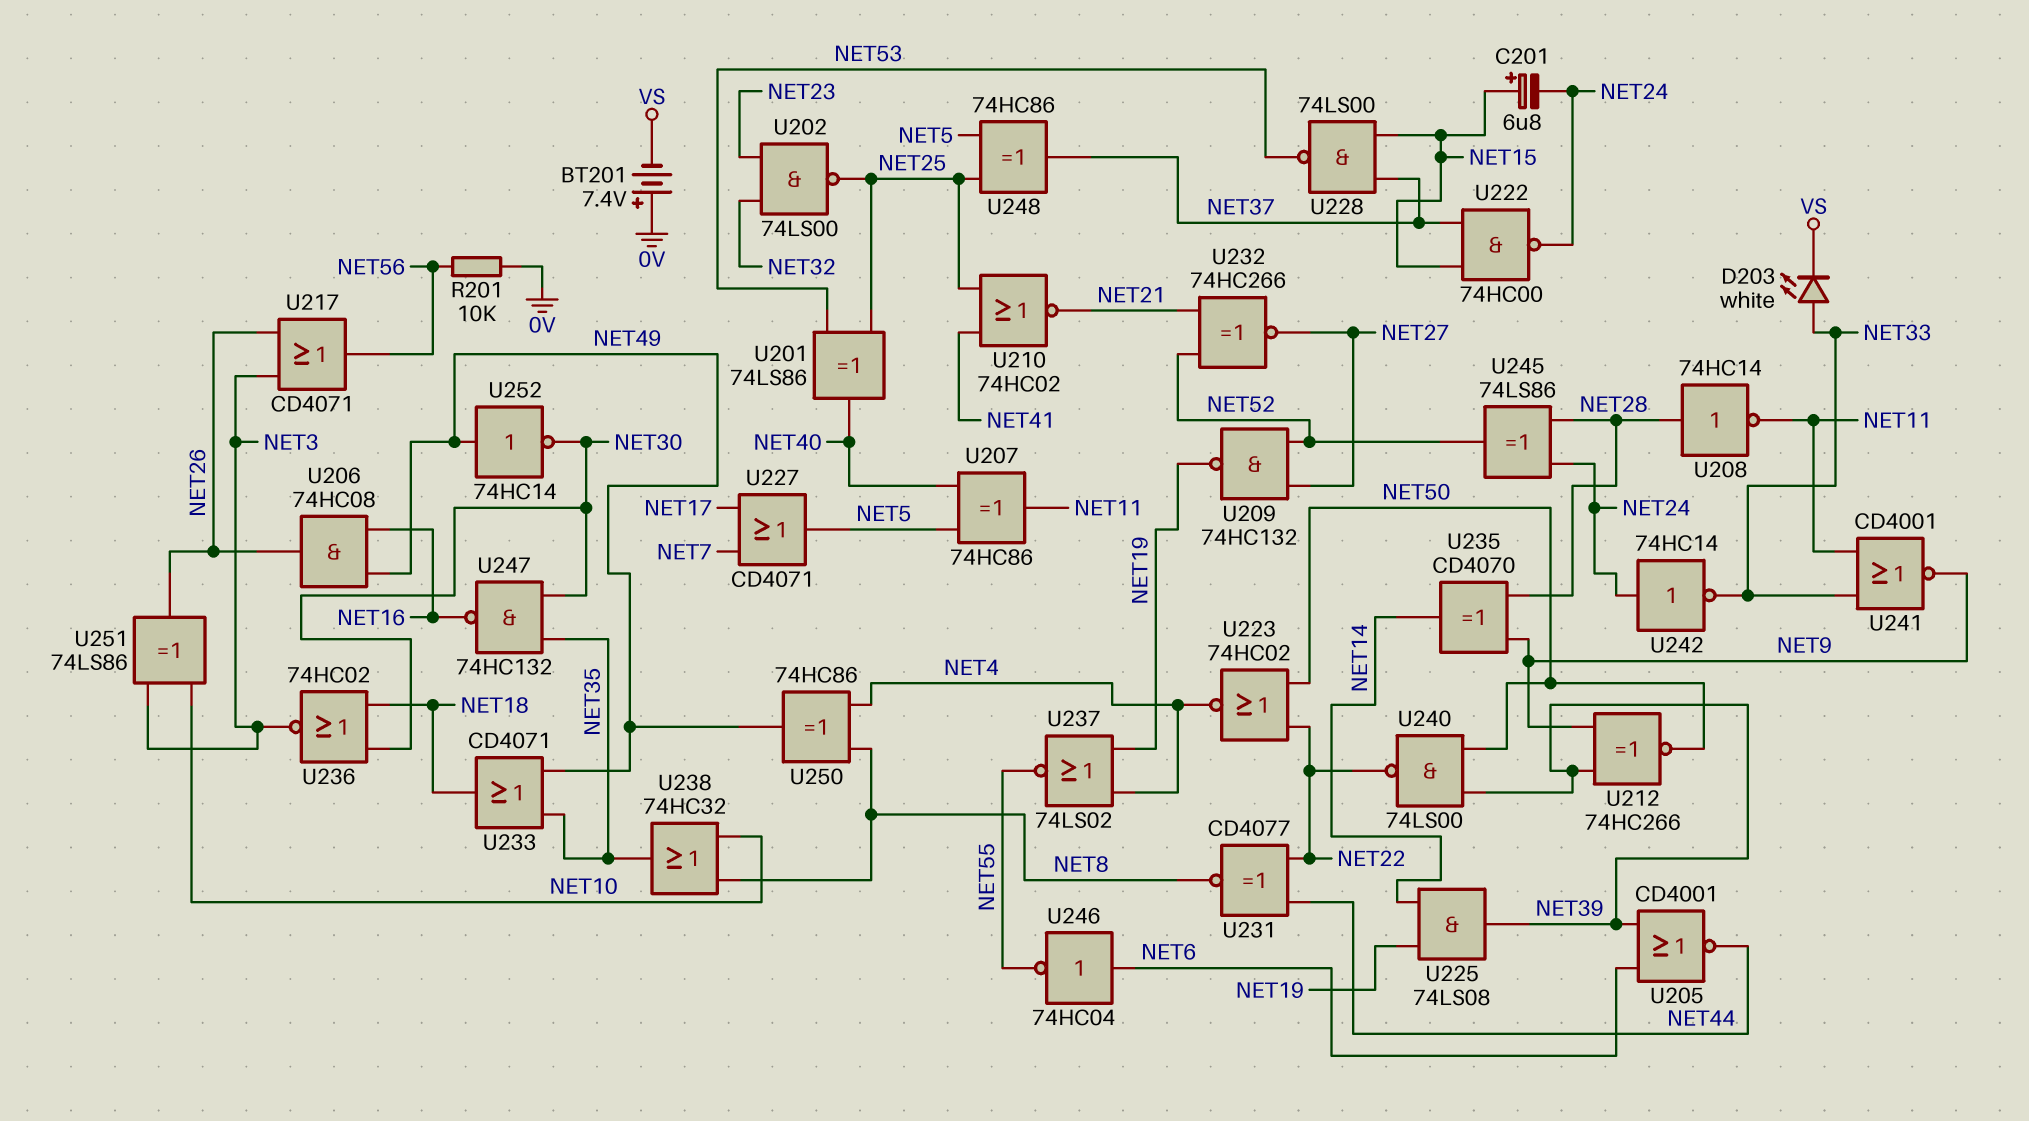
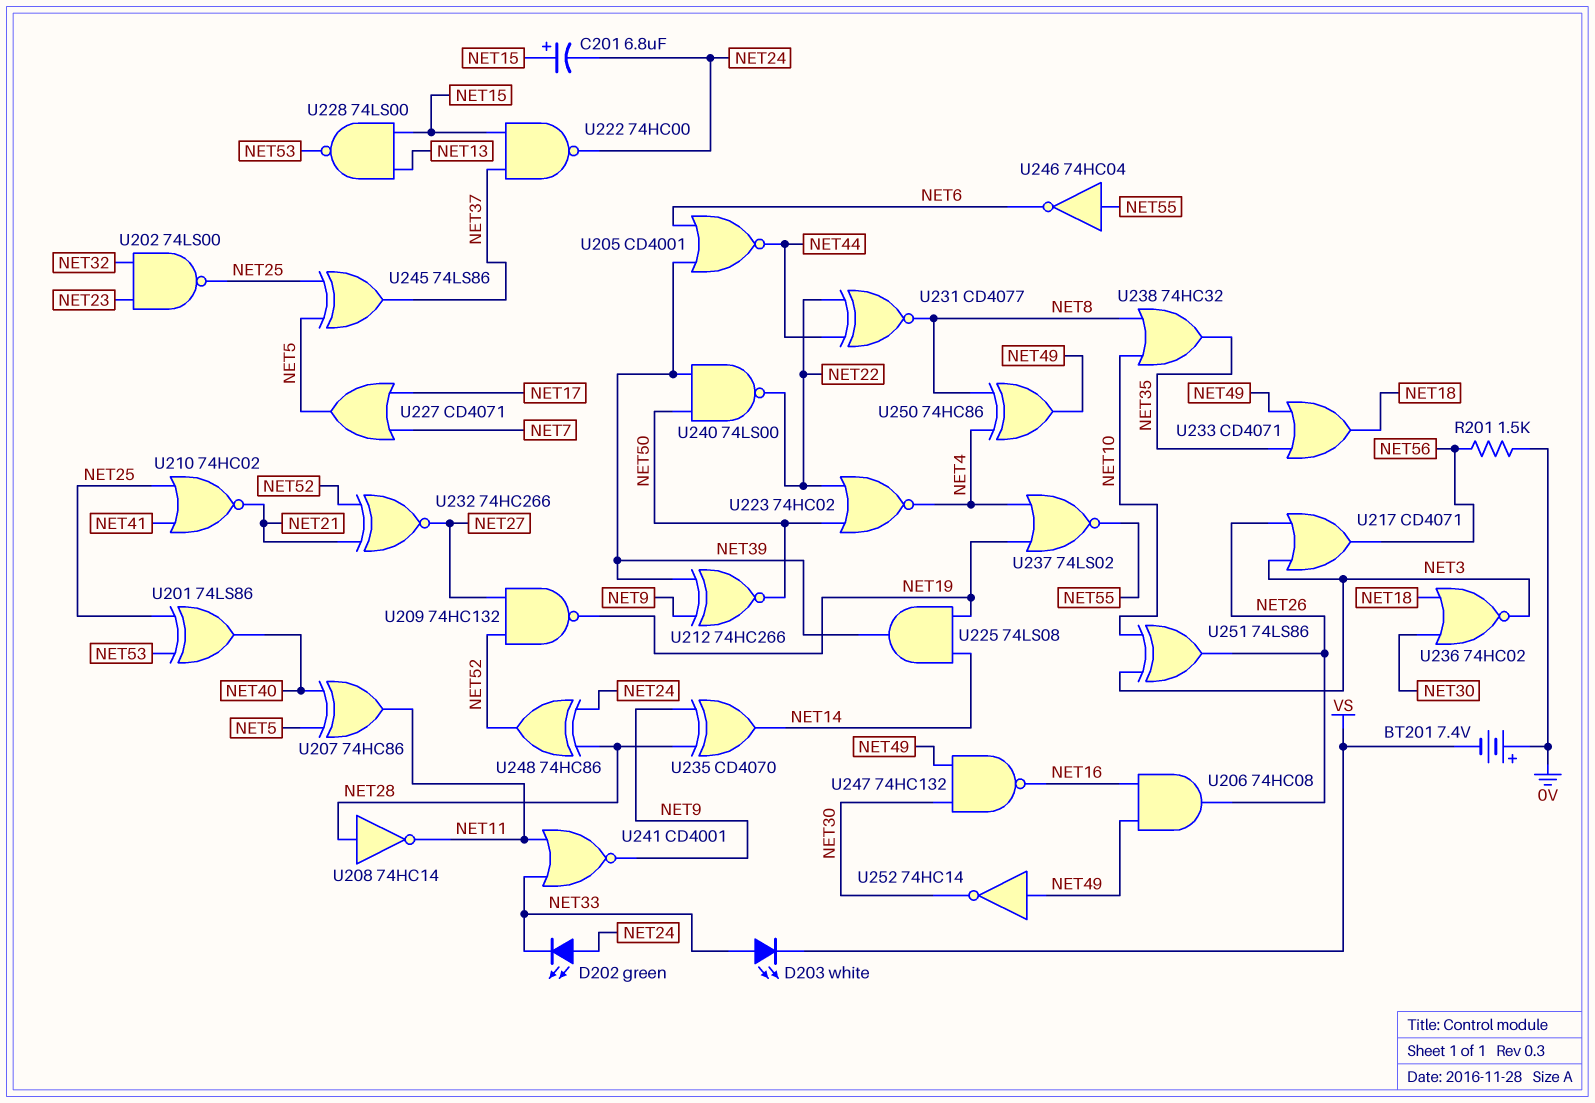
D202: none -> LED green (A NET24, K NET33)
R201: 10k (0V, NET56) -> 1.5k (0V, NET56)
U228: NAND 74LS00 (in NET15, in NET37, out NET53) -> NAND 74LS00 (in NET13, in NET15, out NET53)
U242: NOT 74HC14 (in NET24, out NET33) -> none
U245: XOR 74LS86 (in NET24, in NET28, out NET52) -> XOR 74LS86 (in NET5, in NET25, out NET37)
U246: NOT 74HC04 (in NET6, out NET55) -> NOT 74HC04 (in NET55, out NET6)
U247: NAND 74HC132 (in NET30, in NET35, out NET16) -> NAND 74HC132 (in NET30, in NET49, out NET16)
U248: XOR 74HC86 (in NET5, in NET25, out NET37) -> XOR 74HC86 (in NET24, in NET28, out NET52)

